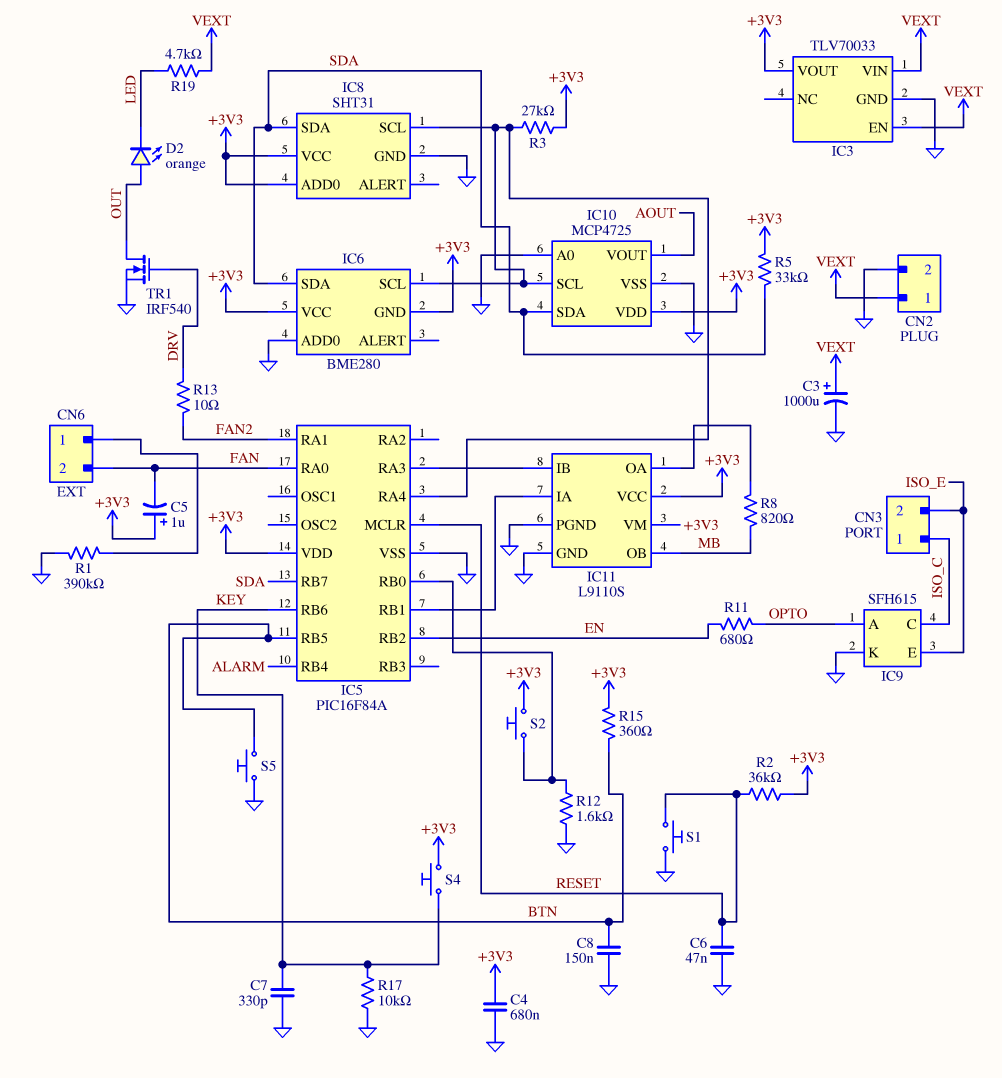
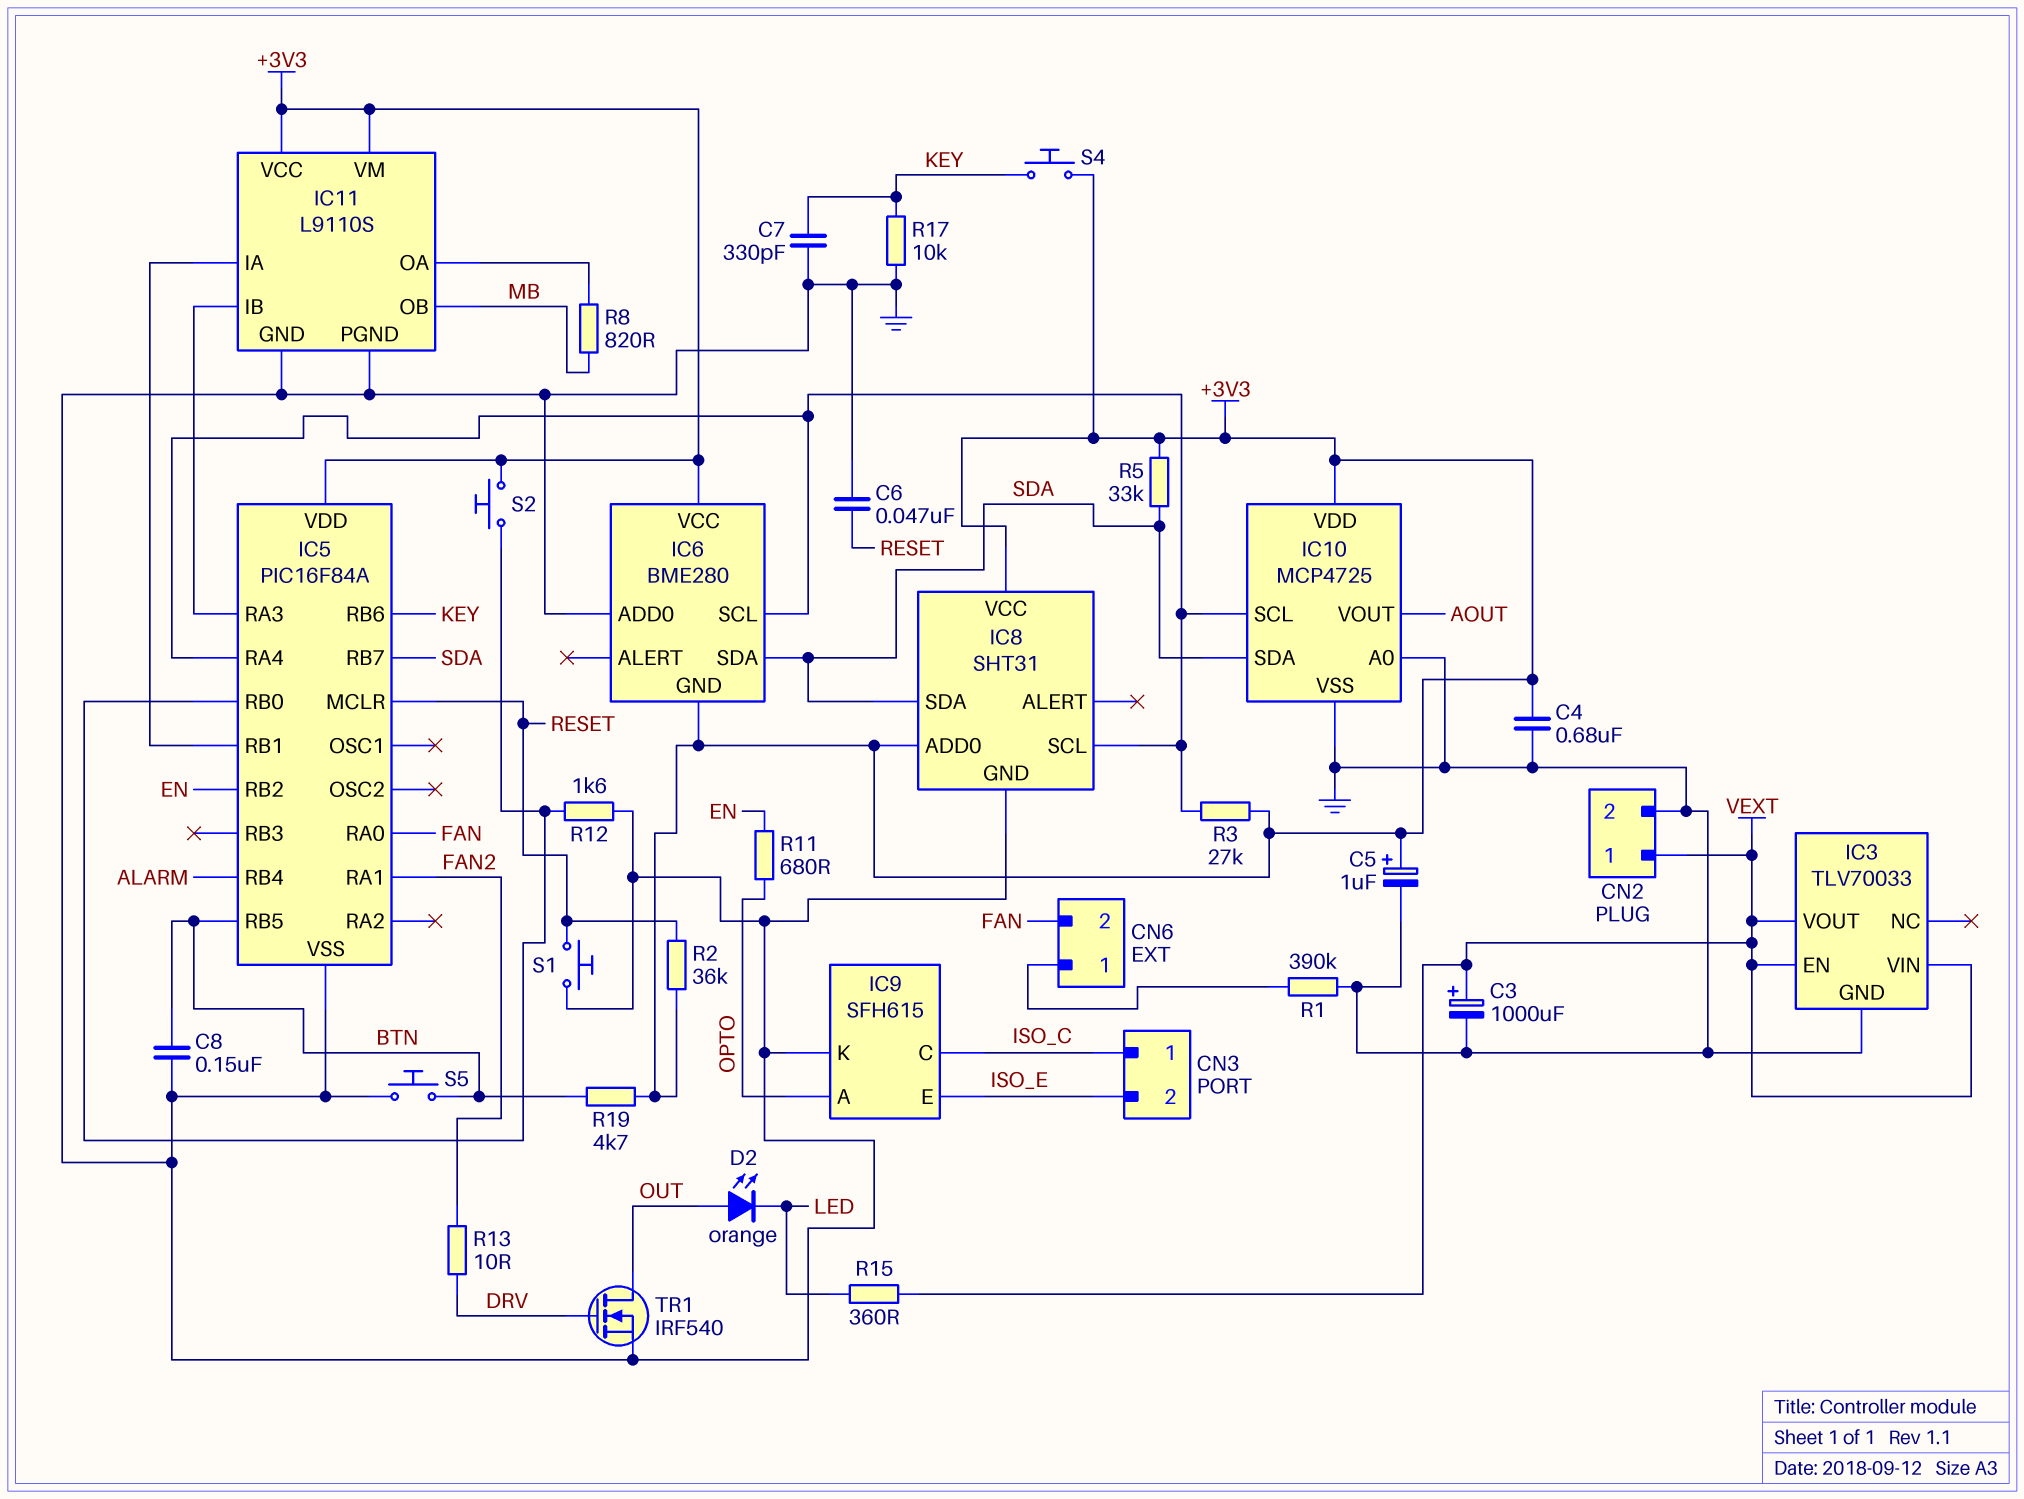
C5: 1uF (plus +3V3, minus FAN) -> 1uF (plus +3V3, minus GND)
IC3 pin VOUT: +3V3 -> VEXT
R15: 360 (+3V3, BTN) -> 360 (LED, VEXT)
R19: 4.7k (LED, VEXT) -> 4.7k (+3V3, BTN)

